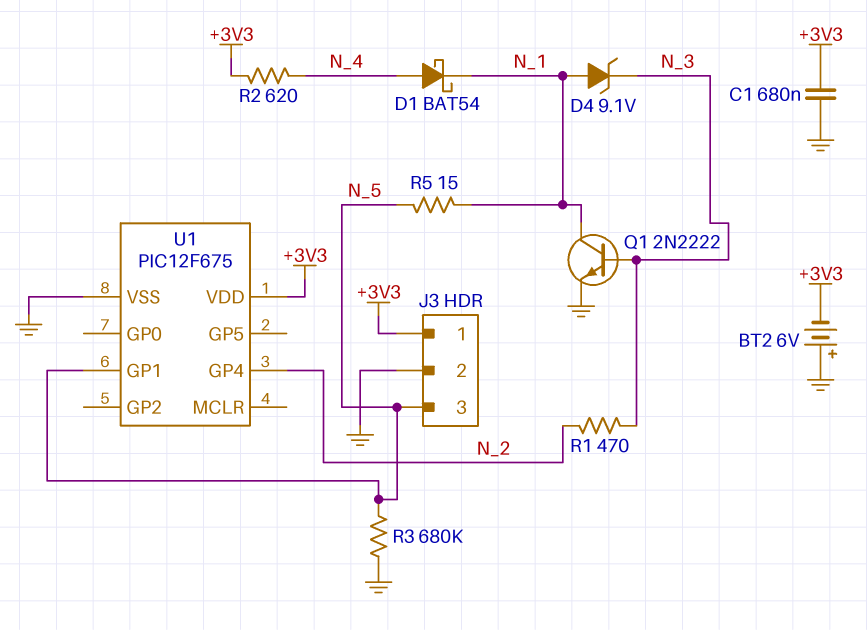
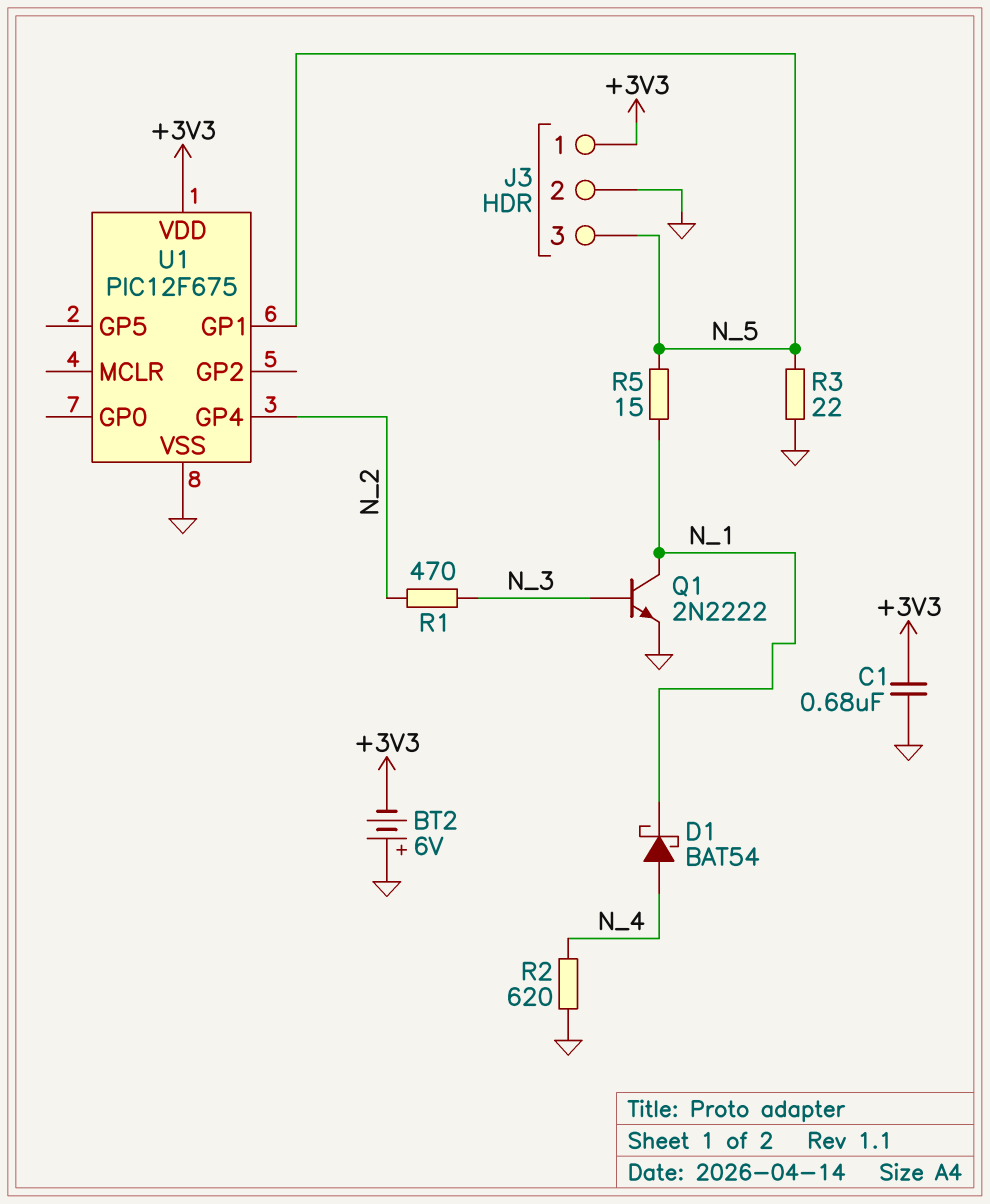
D4: zener 9.1V (A N_1, K N_3) -> none
R2: 620 (+3V3, N_4) -> 620 (GND, N_4)
R3: 680k (GND, N_5) -> 22 (GND, N_5)

